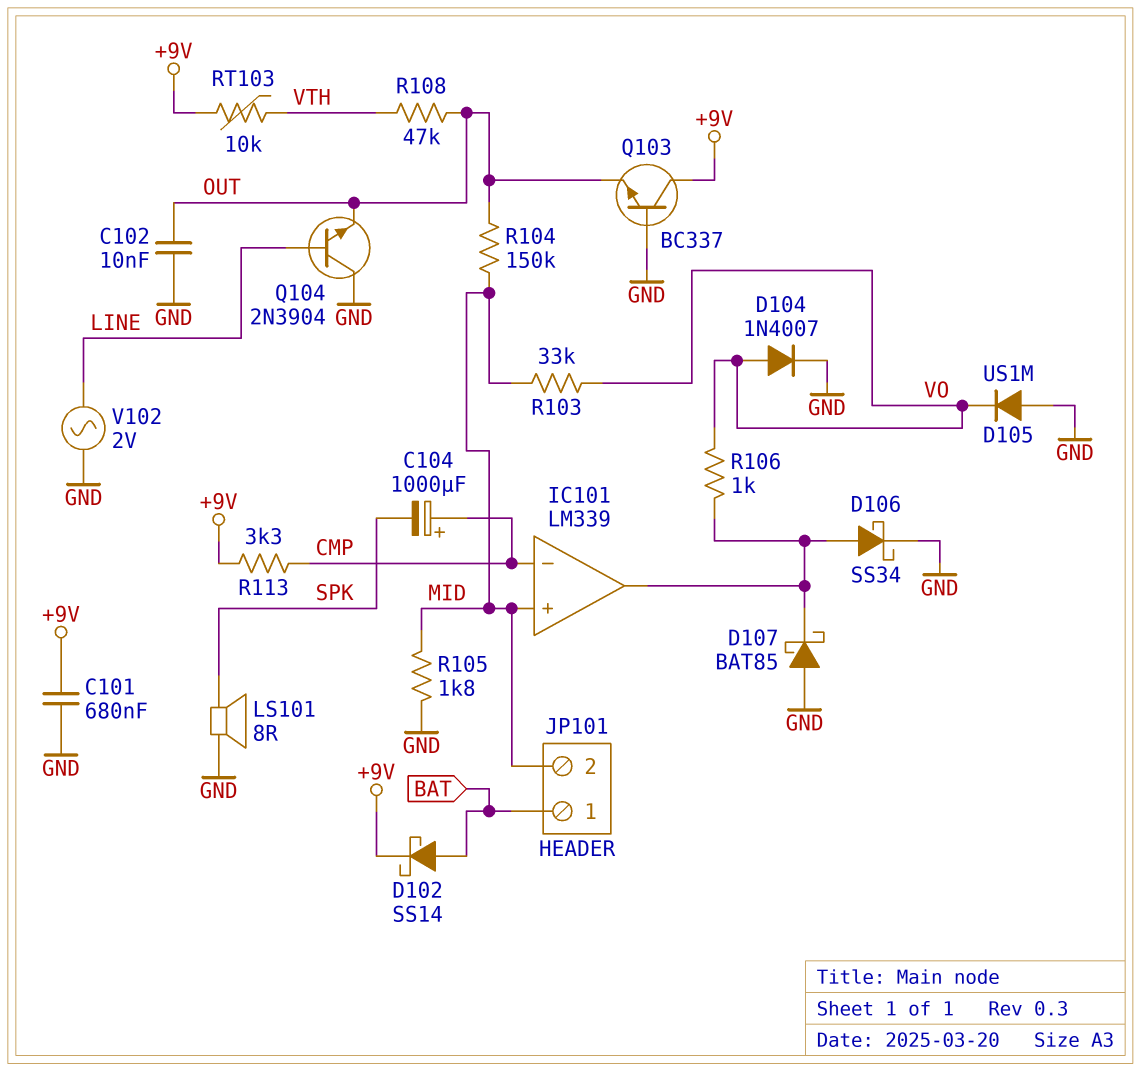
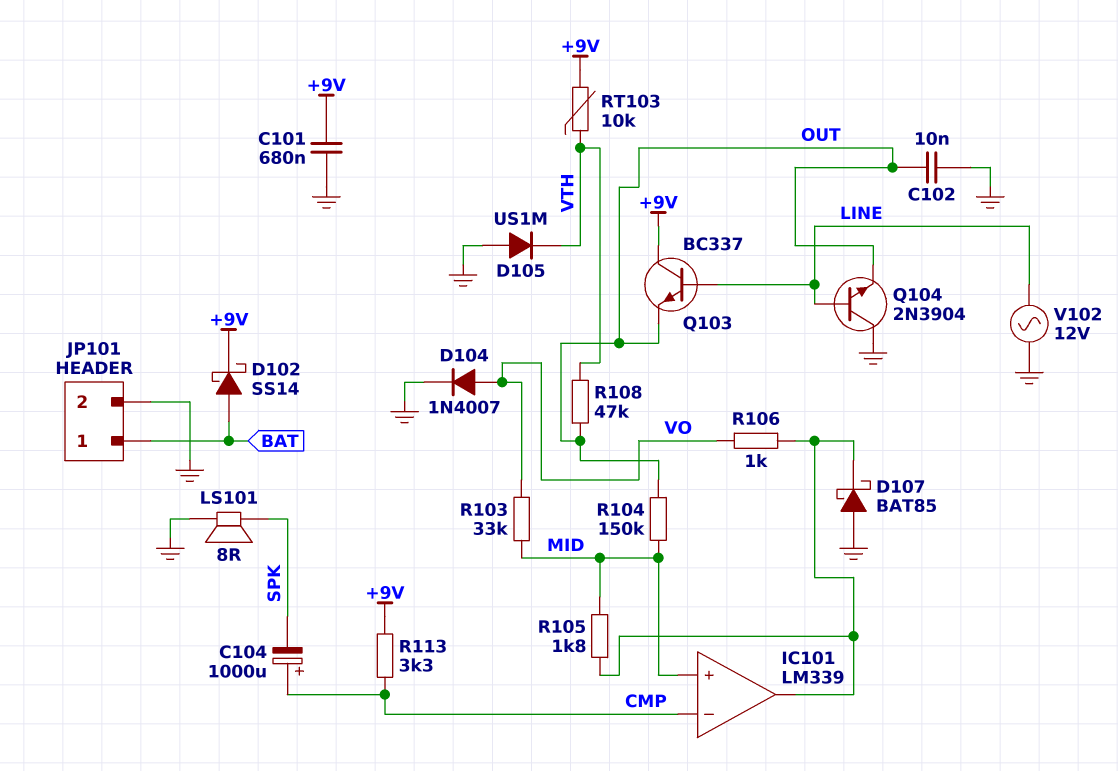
D105: diode US1M (A GND, K VO) -> diode US1M (A GND, K VTH)
D106: schottky SS34 (A IC101/out, K GND) -> none
JP101 pin 2: MID -> GND
Q103: NPN BC337 (B GND, C +9V, E OUT) -> NPN BC337 (B LINE, C +9V, E OUT)
R105: 1.8k (GND, MID) -> 1.8k (IC101/out, MID)
V102: AC 2V (GND, LINE) -> AC 12V (GND, LINE)

